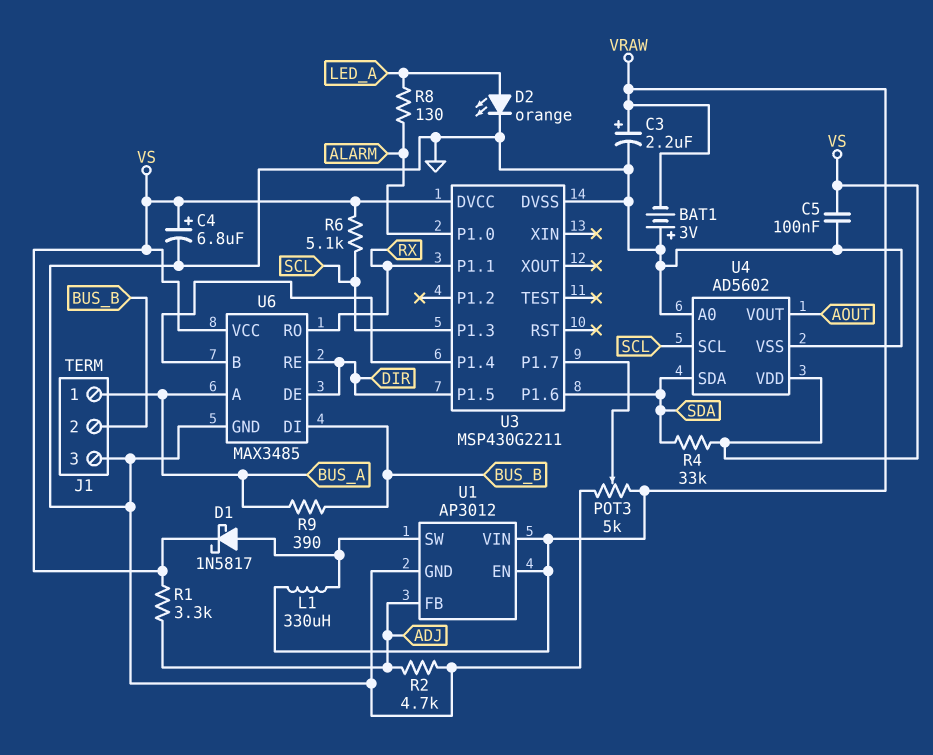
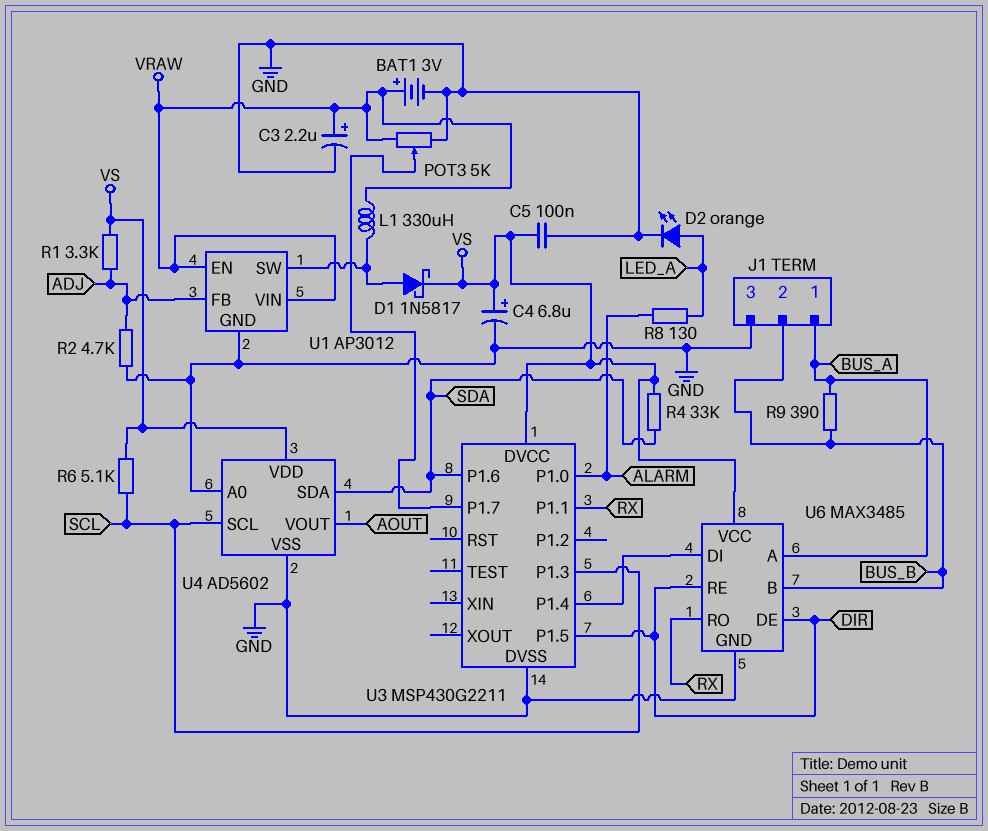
BAT1: 3V (plus GND, minus VRAW) -> 3V (plus VRAW, minus GND)
U6 pin B: U3/P1.4 -> BUS_B
U6 pin DI: BUS_B -> U3/P1.4

